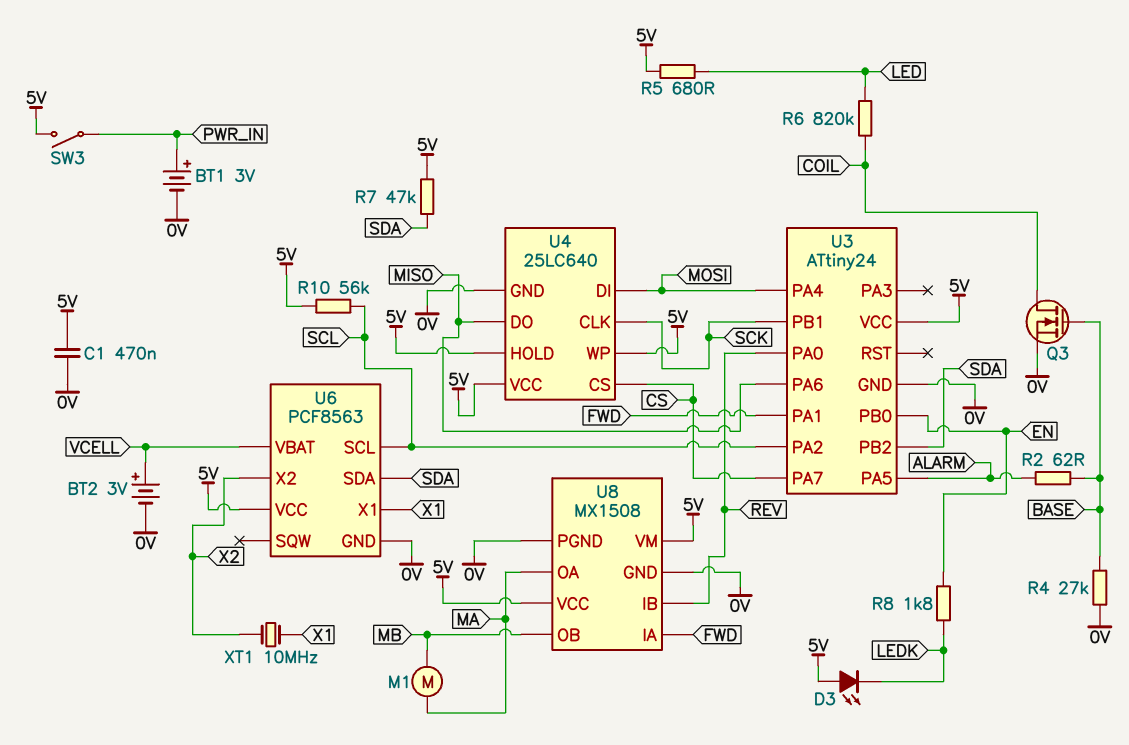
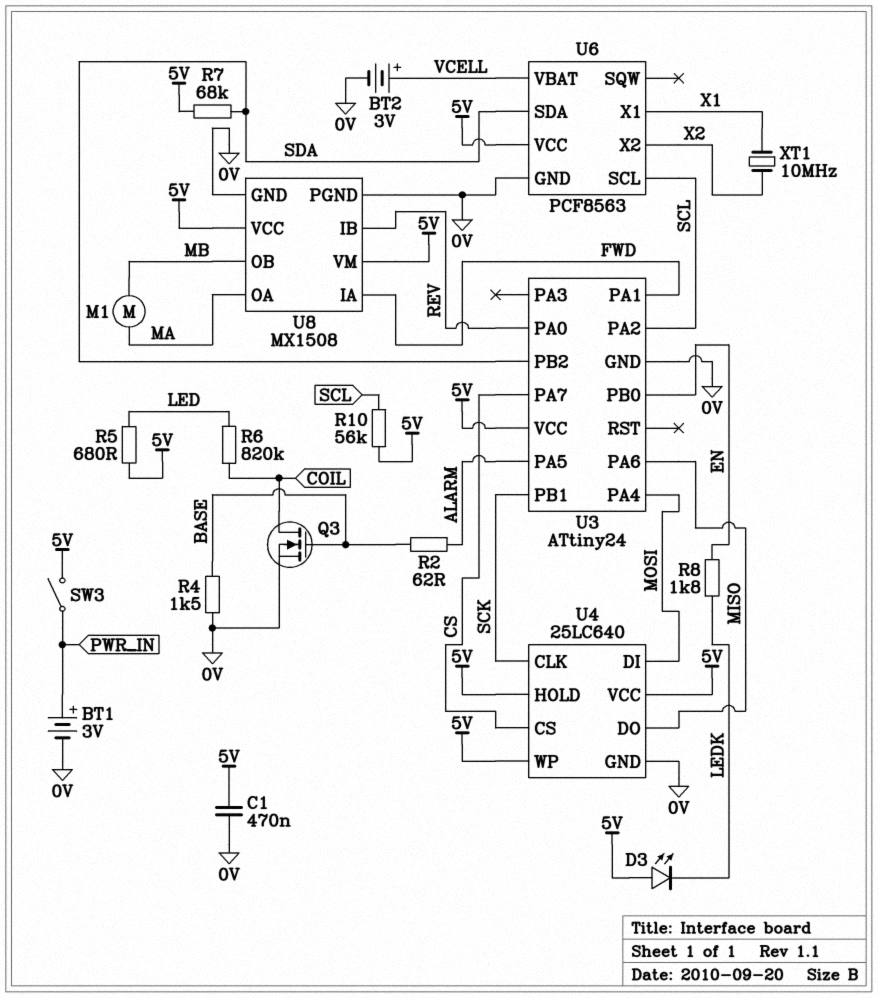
R4: 27k (0V, BASE) -> 1.5k (0V, BASE)
R7: 47k (5V, SDA) -> 68k (5V, SDA)

